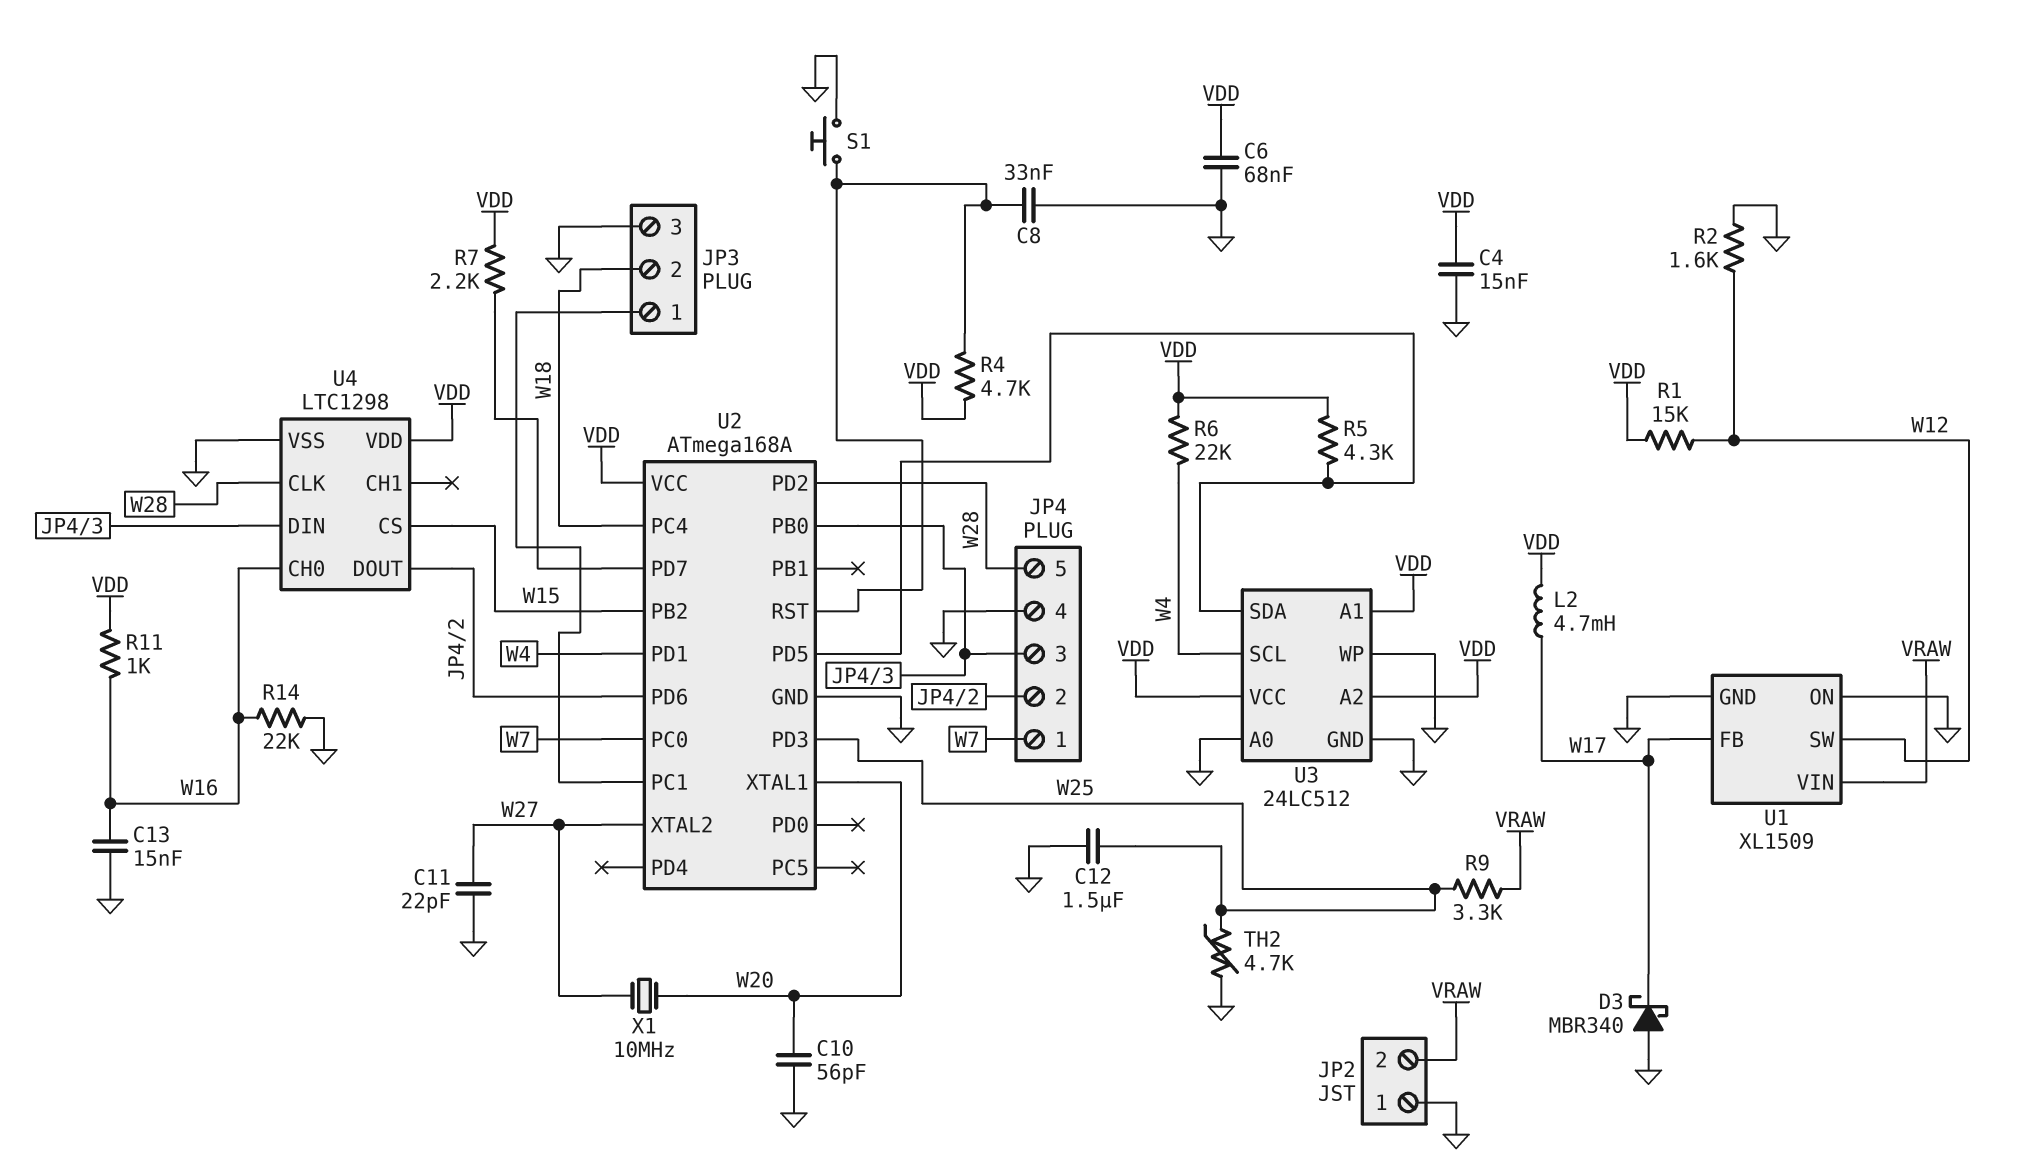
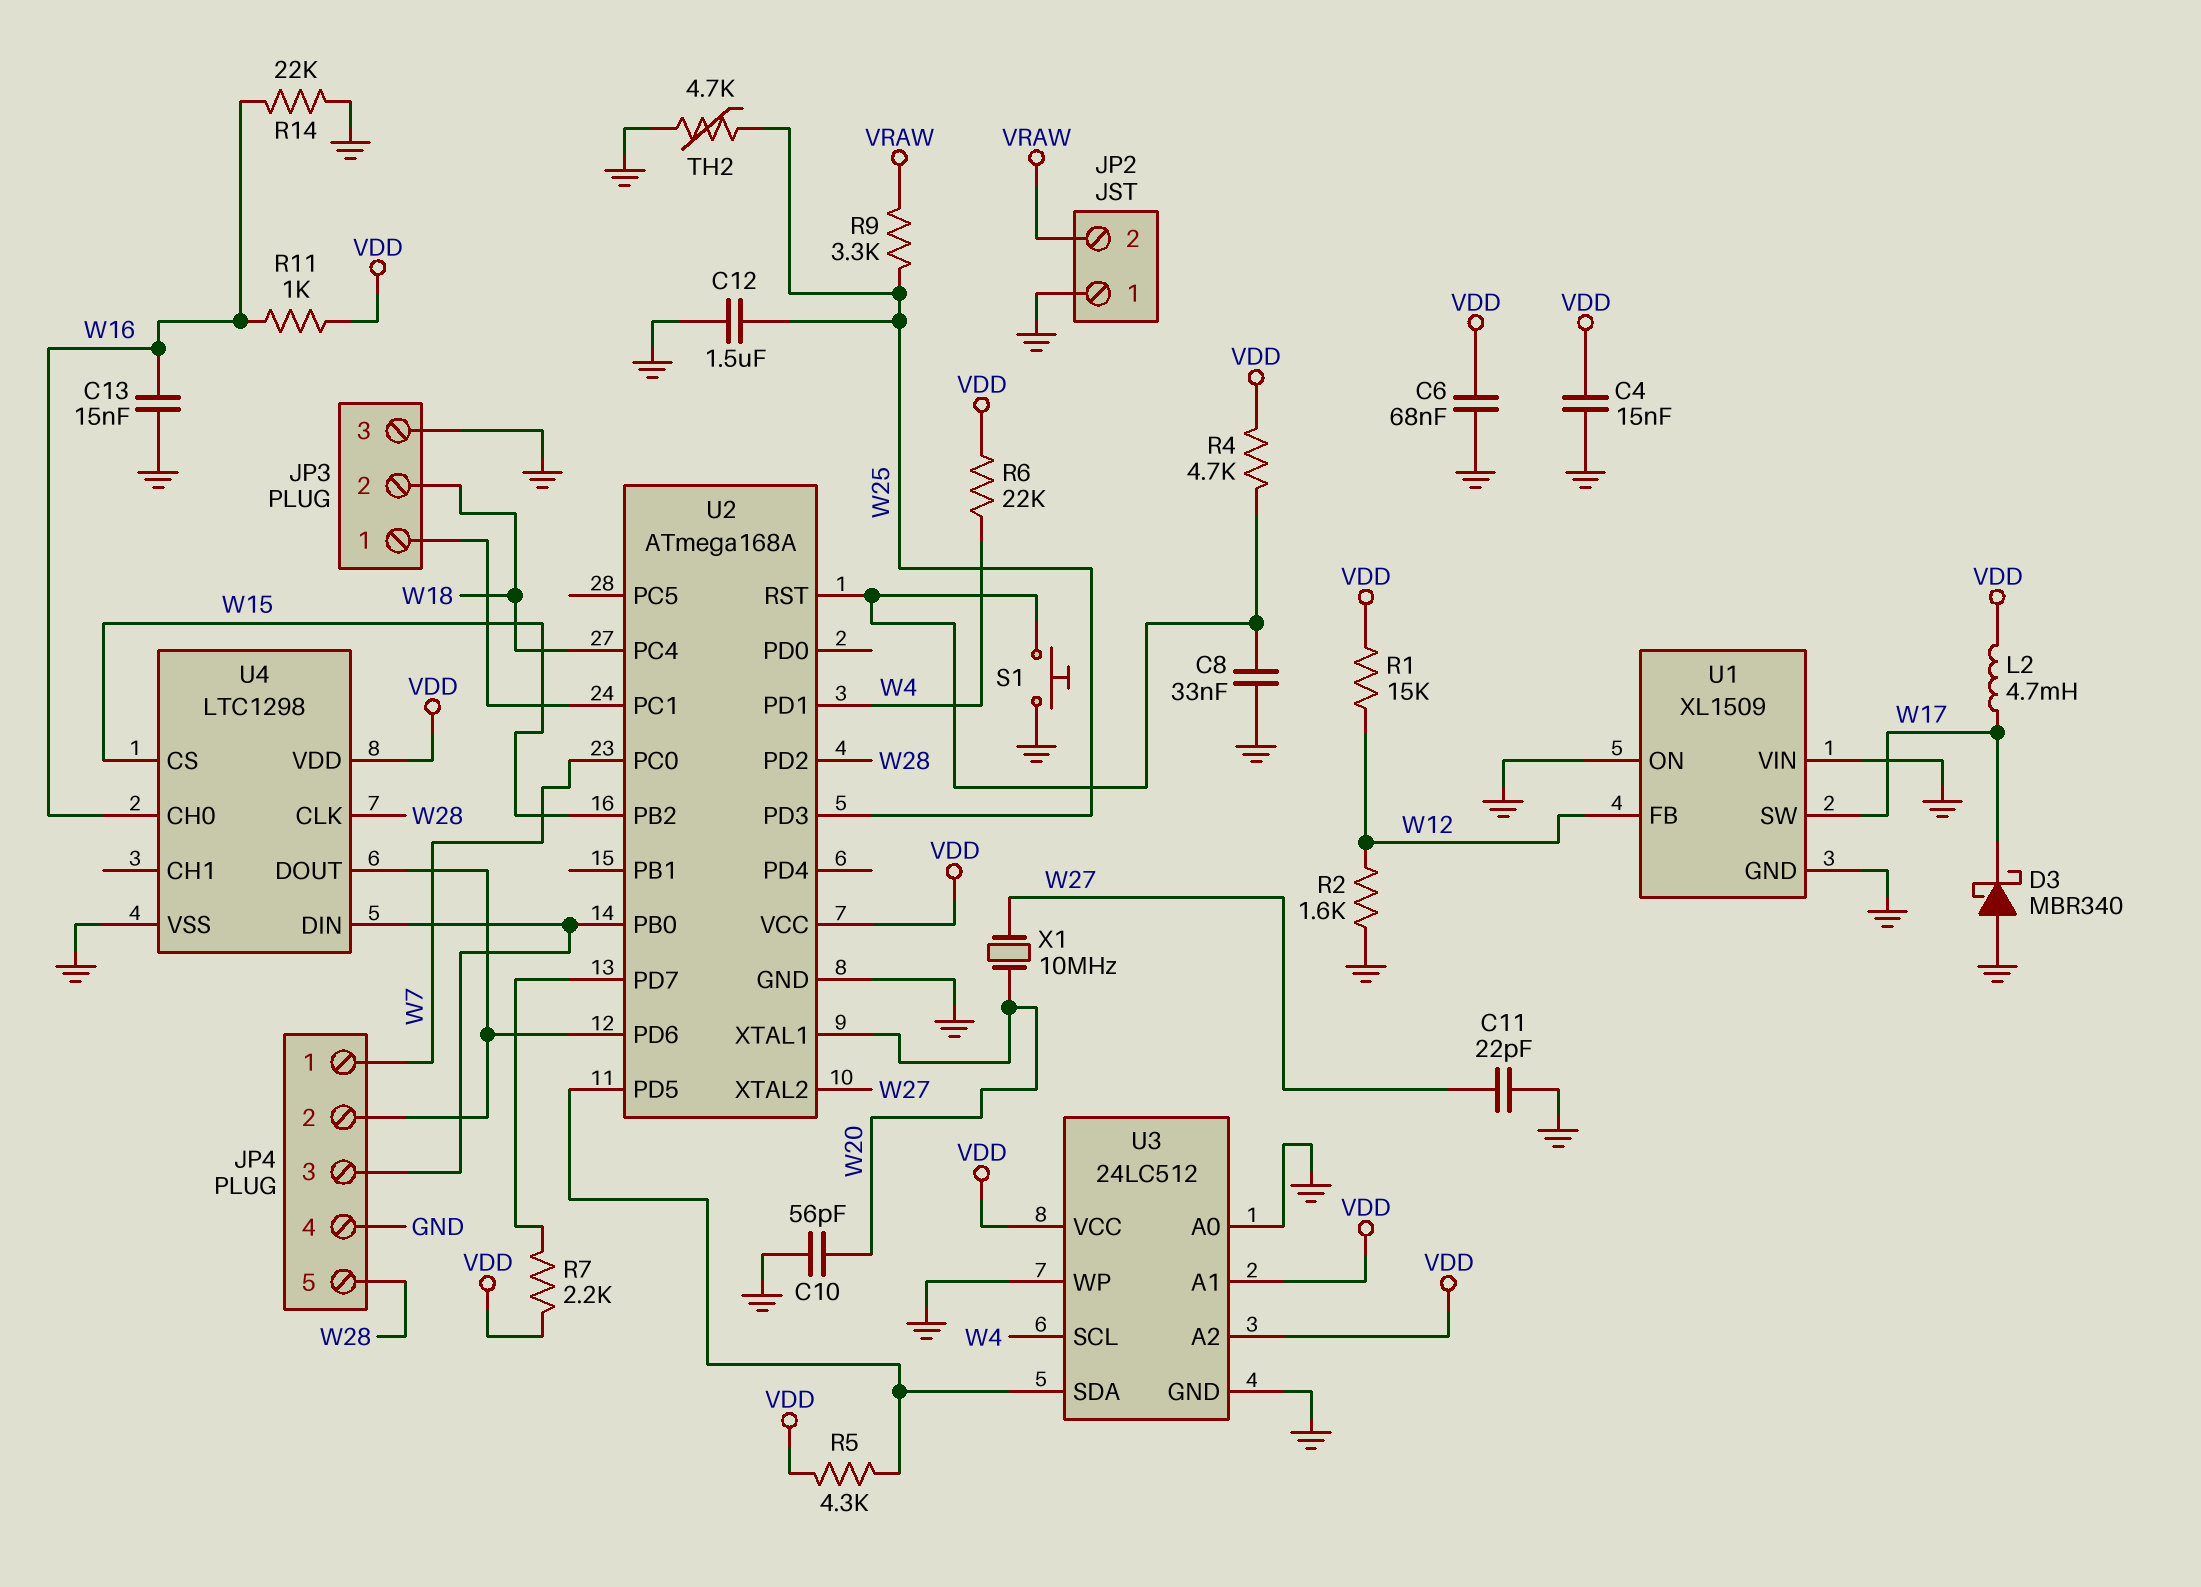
U1 pin FB: W17 -> W12
U1 pin SW: W12 -> W17
U1 pin VIN: VRAW -> GND

